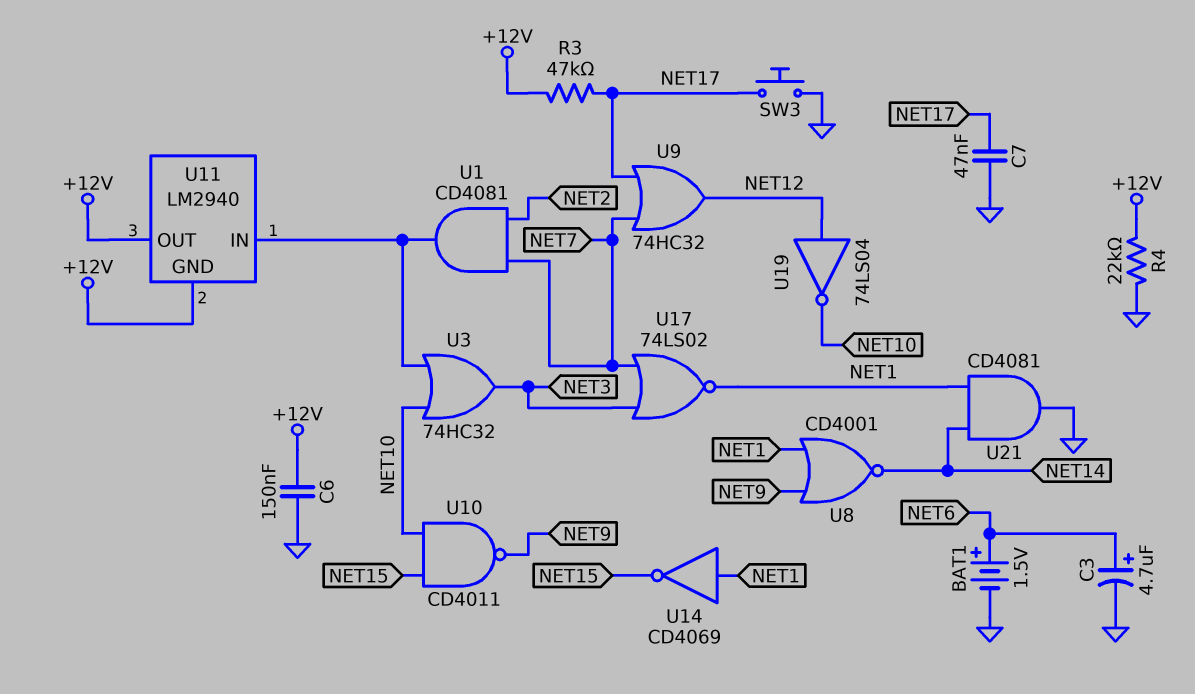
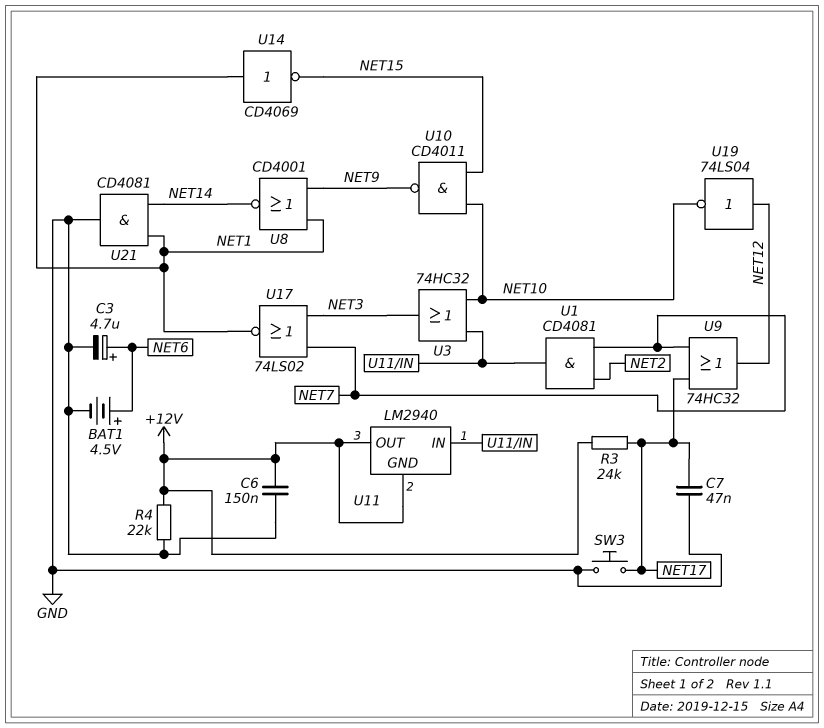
BAT1: 1.5V (plus NET6, minus GND) -> 4.5V (plus NET6, minus GND)
R3: 47k (+12V, NET17) -> 24k (+12V, NET17)

